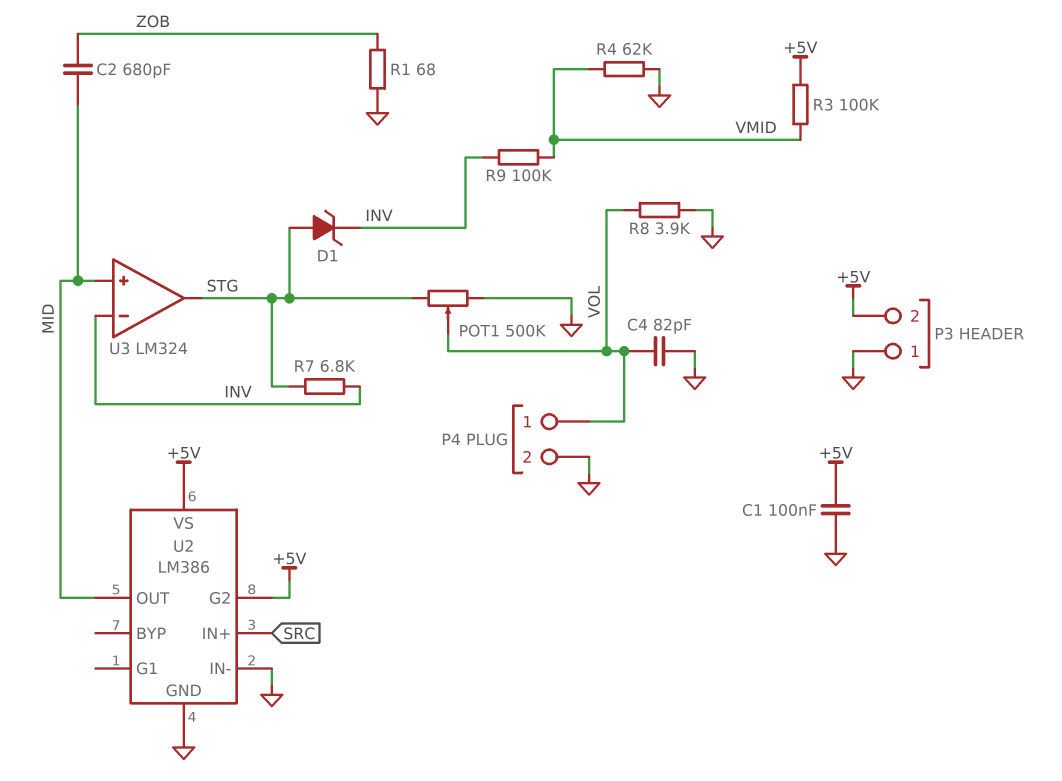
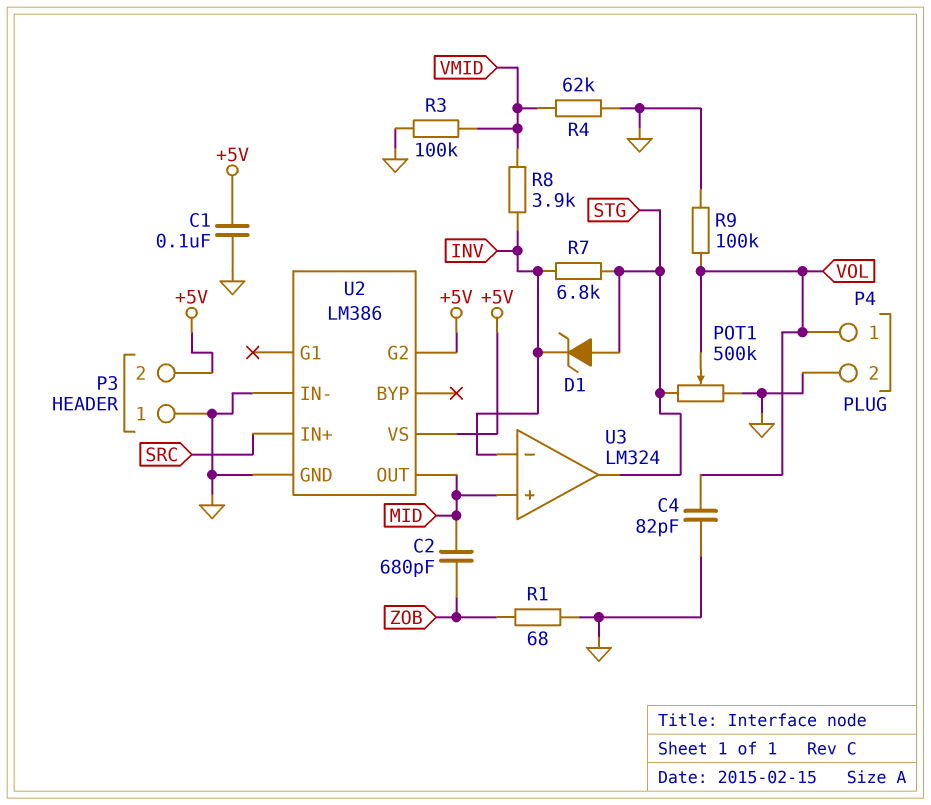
R3: 100k (+5V, VMID) -> 100k (GND, VMID)
R8: 3.9k (GND, VOL) -> 3.9k (INV, VMID)
R9: 100k (INV, VMID) -> 100k (GND, VOL)

